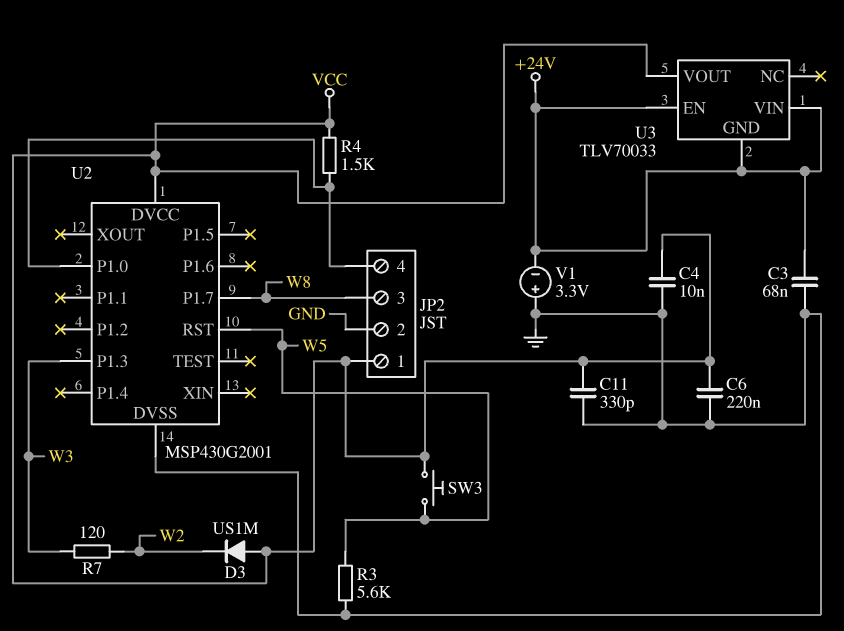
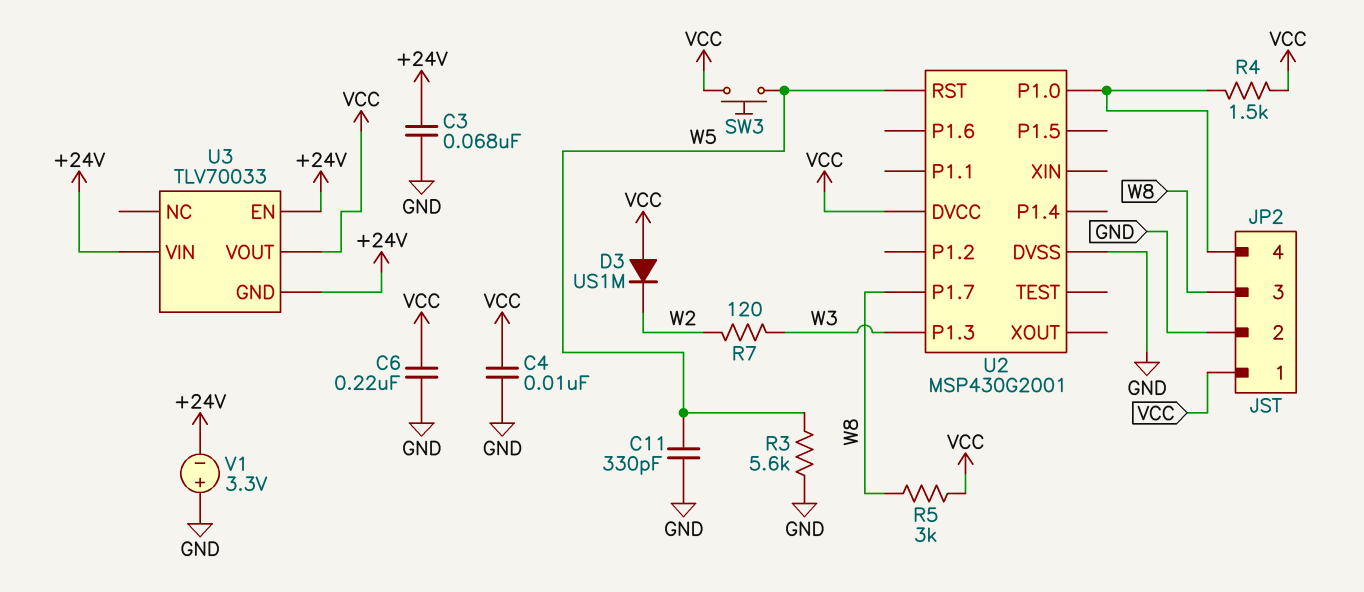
C11: 330pF (GND, VCC) -> 330pF (GND, W5)
R5: none -> 3k (VCC, W8)

